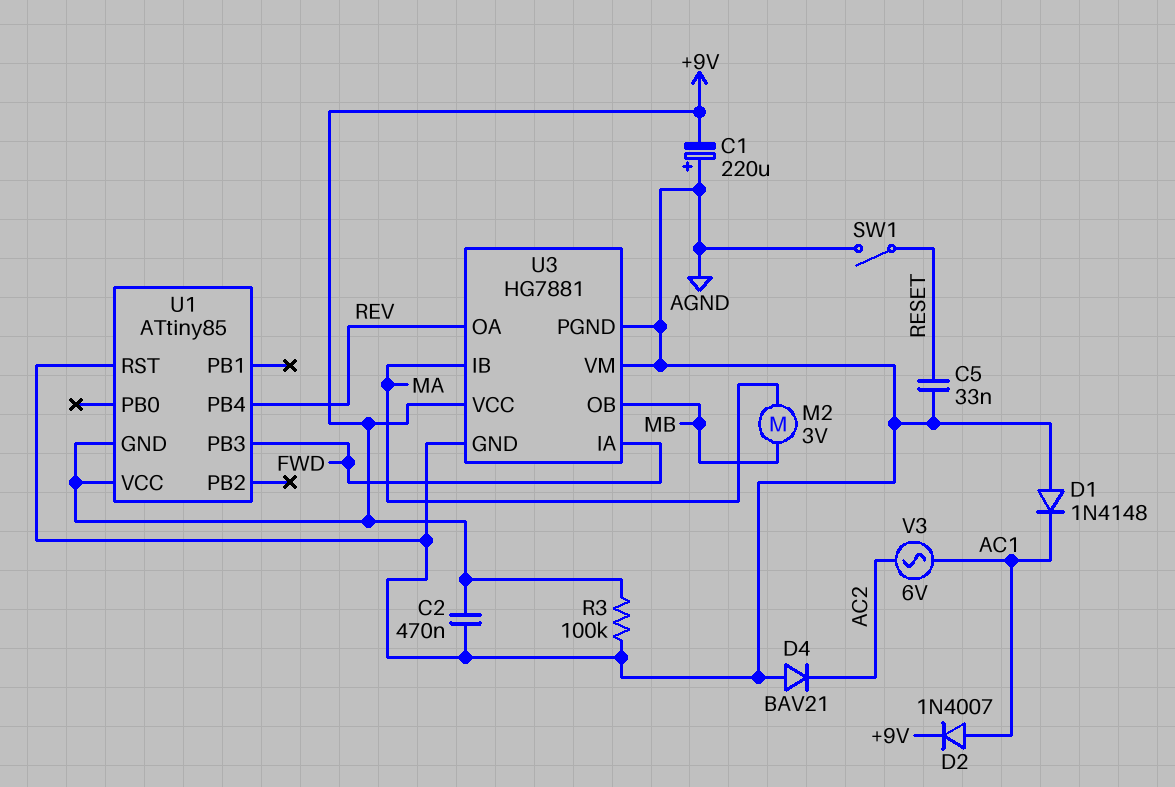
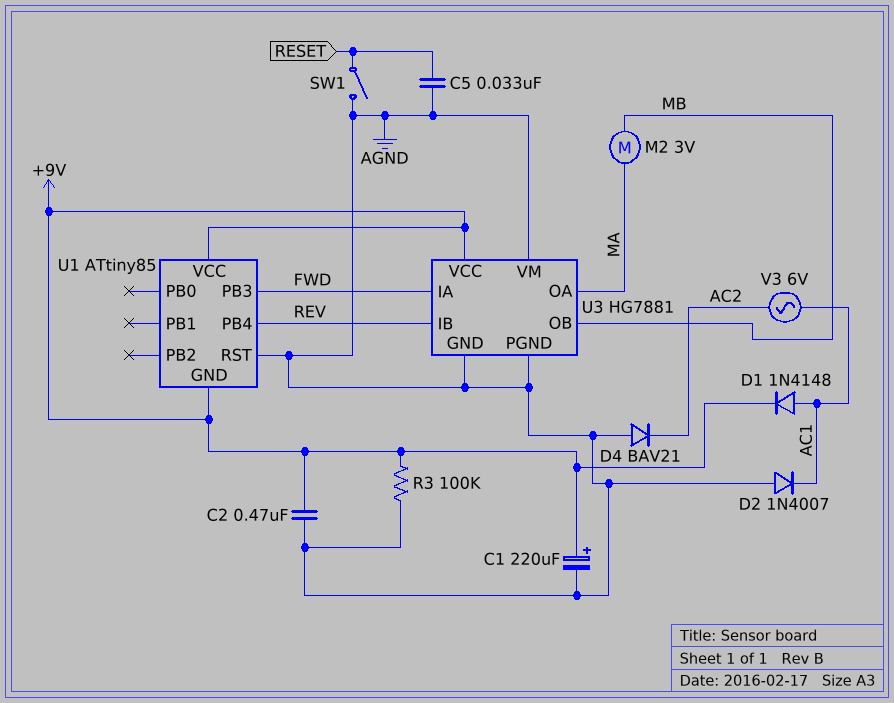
C1: 220uF (plus AGND, minus +9V) -> 220uF (plus +9V, minus AGND)
D1: diode 1N4148 (A AGND, K AC1) -> diode 1N4148 (A AC1, K +9V)
D2: diode 1N4007 (A AC1, K +9V) -> diode 1N4007 (A AGND, K AC1)
U3 pin IB: MA -> REV
U3 pin OA: REV -> MA

